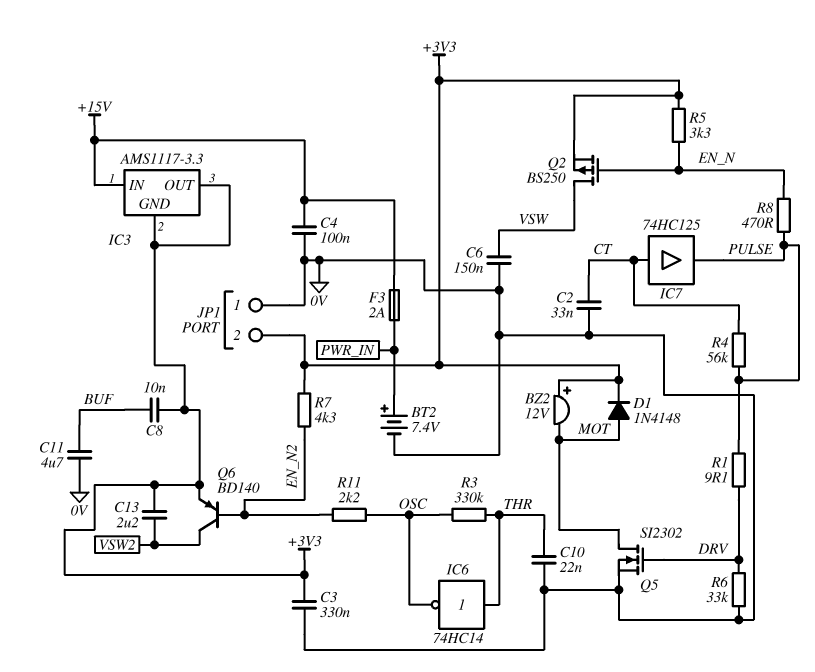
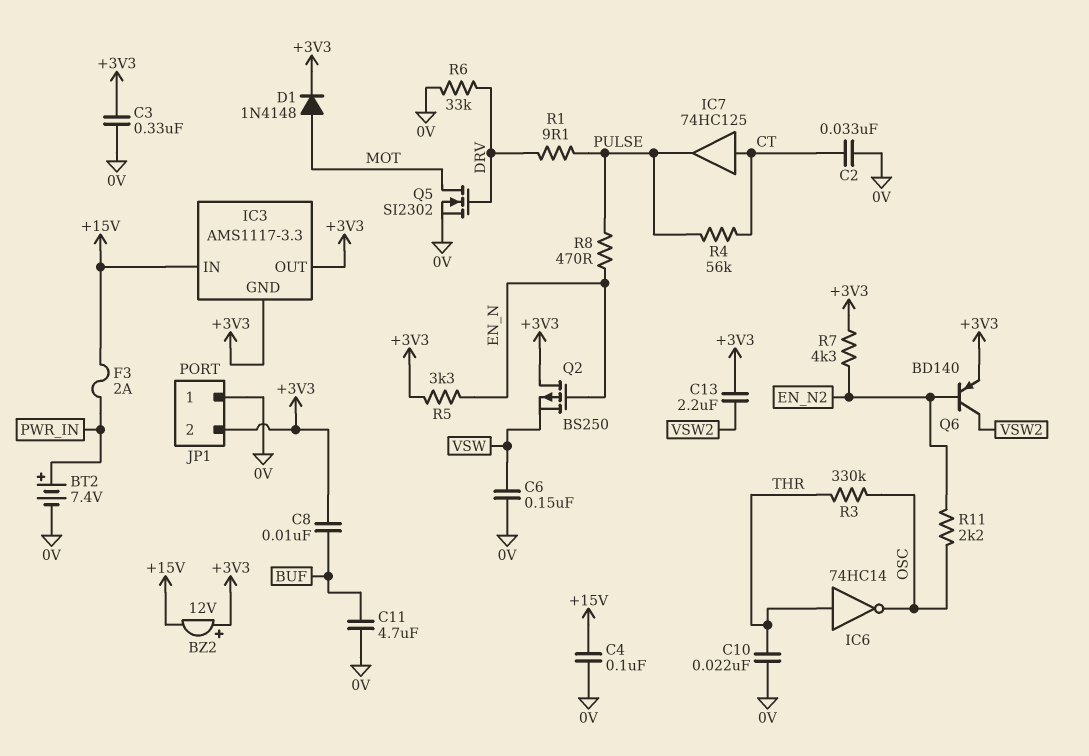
BZ2: buzzer 12V (plus +3V3, minus MOT) -> buzzer 12V (plus +3V3, minus +15V)
Q2: PMOS BS250 (G EN_N, D VSW, S +3V3) -> PMOS BS250 (G EN_N, D +3V3, S VSW)

